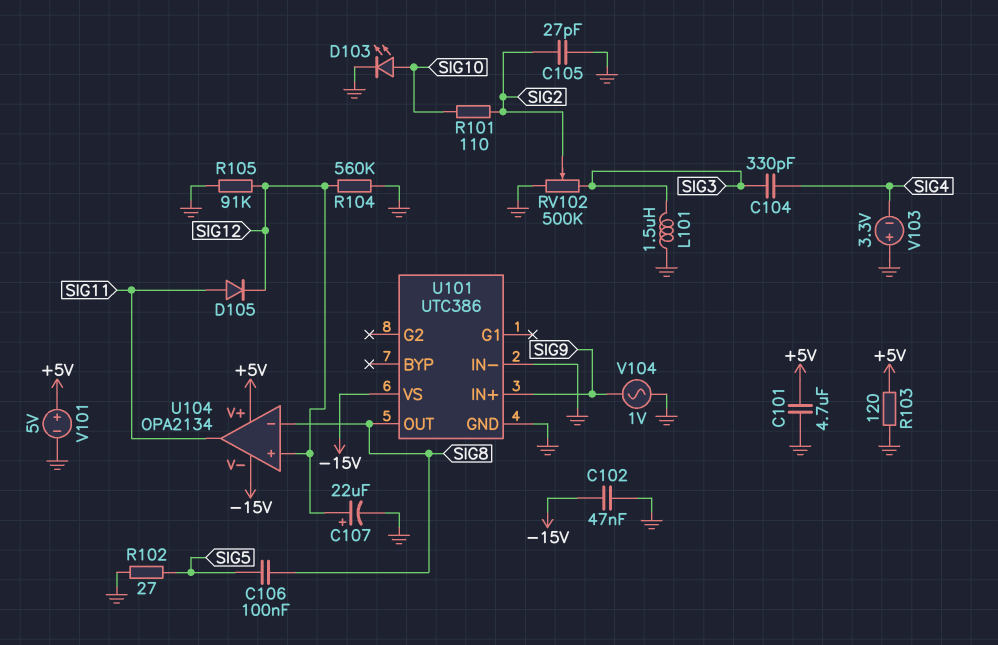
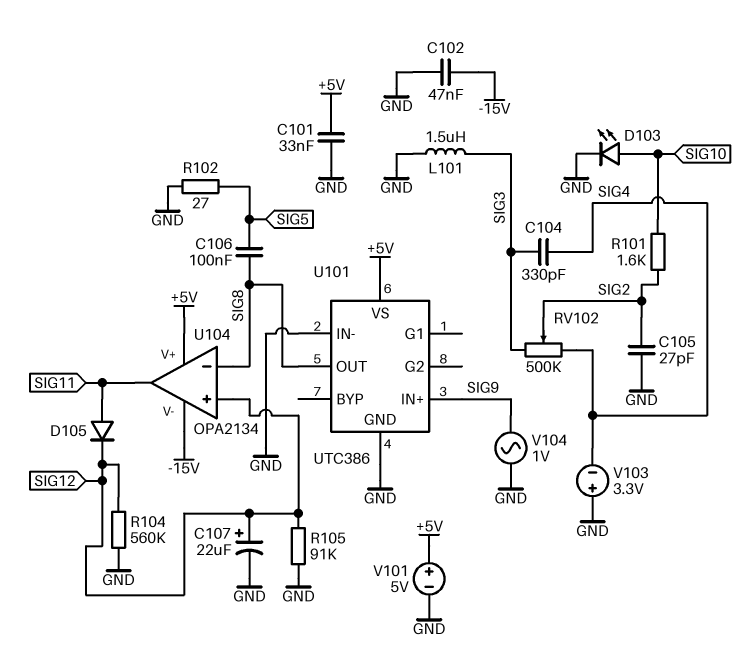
C101: 4.7uF (+5V, GND) -> 33nF (+5V, GND)
R101: 110 (SIG2, SIG10) -> 1.6k (SIG2, SIG10)
R103: 120 (+5V, GND) -> none
RV102: 500k (GND, SIG3, wiper SIG2) -> 500k (SIG3, SIG4, wiper SIG2)
U101 pin VS: -15V -> +5V

